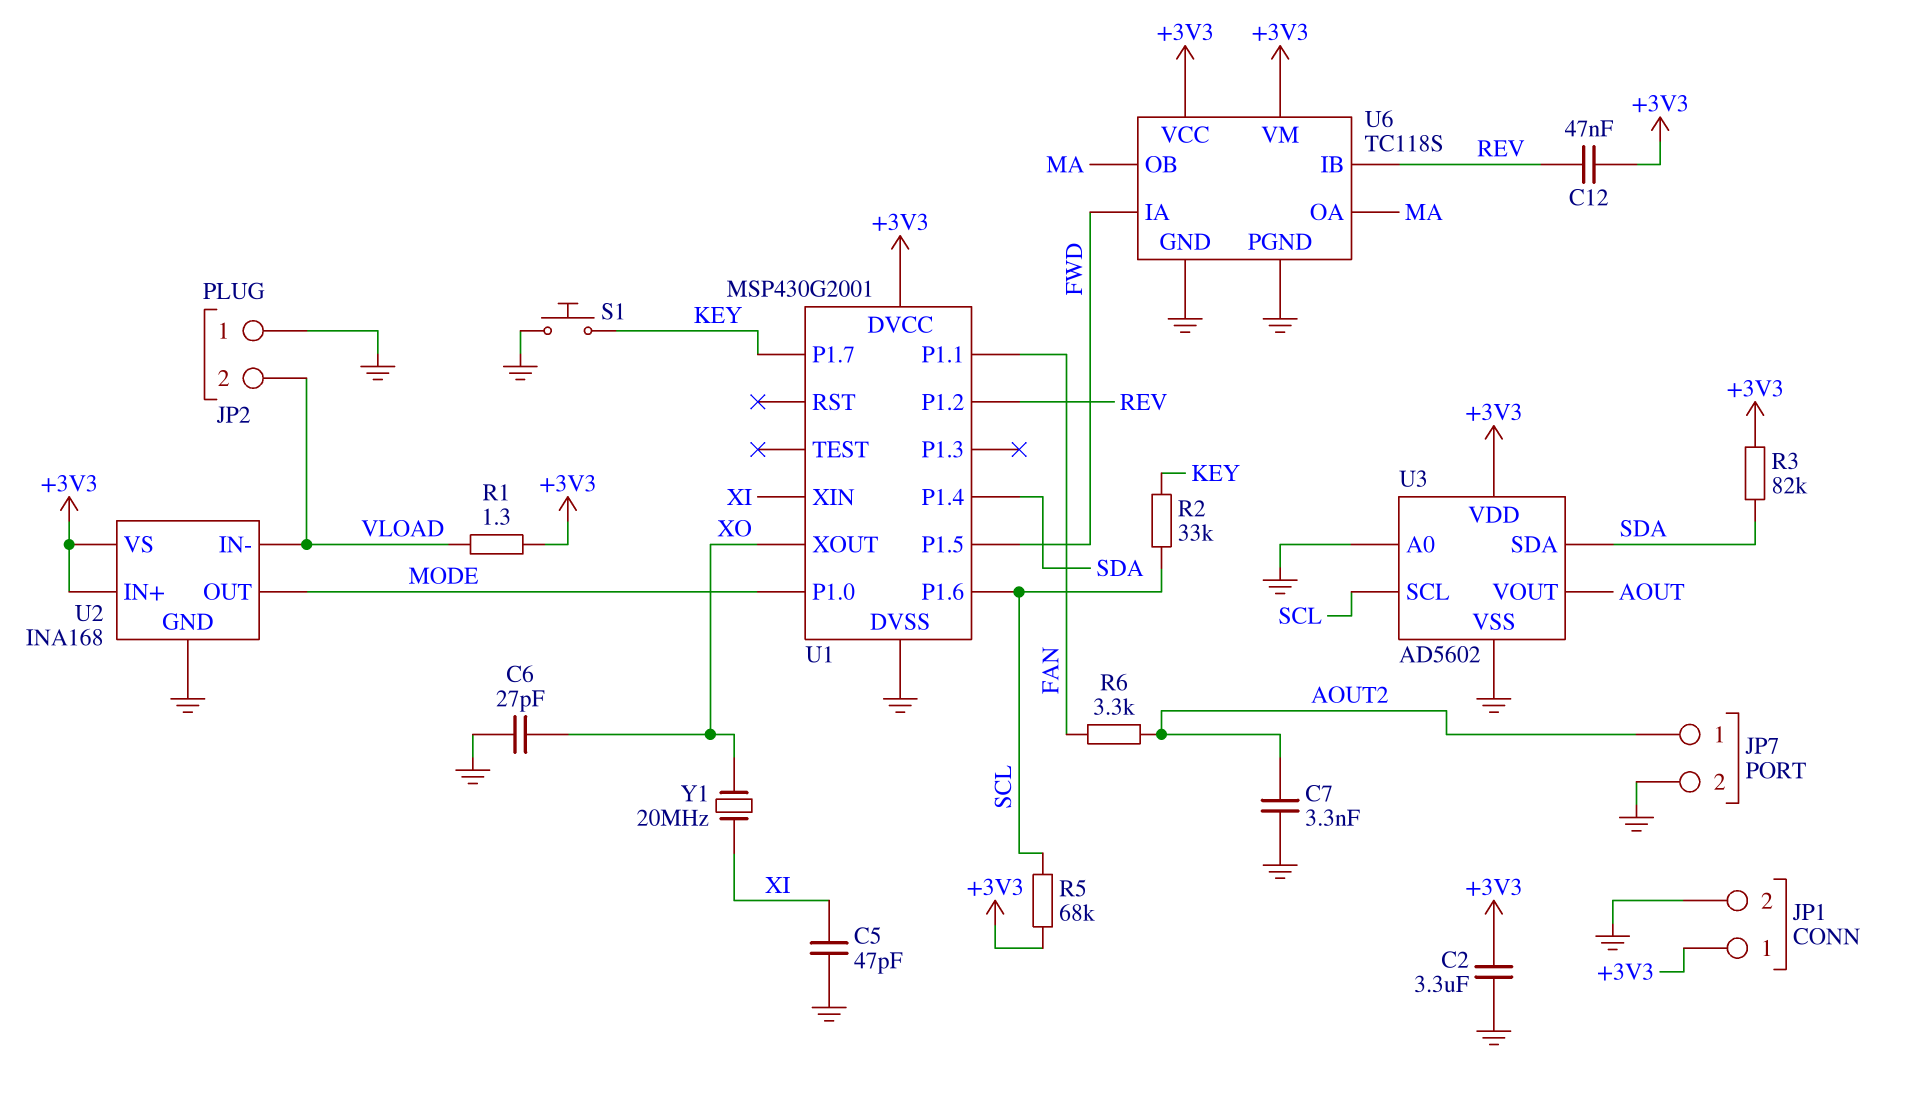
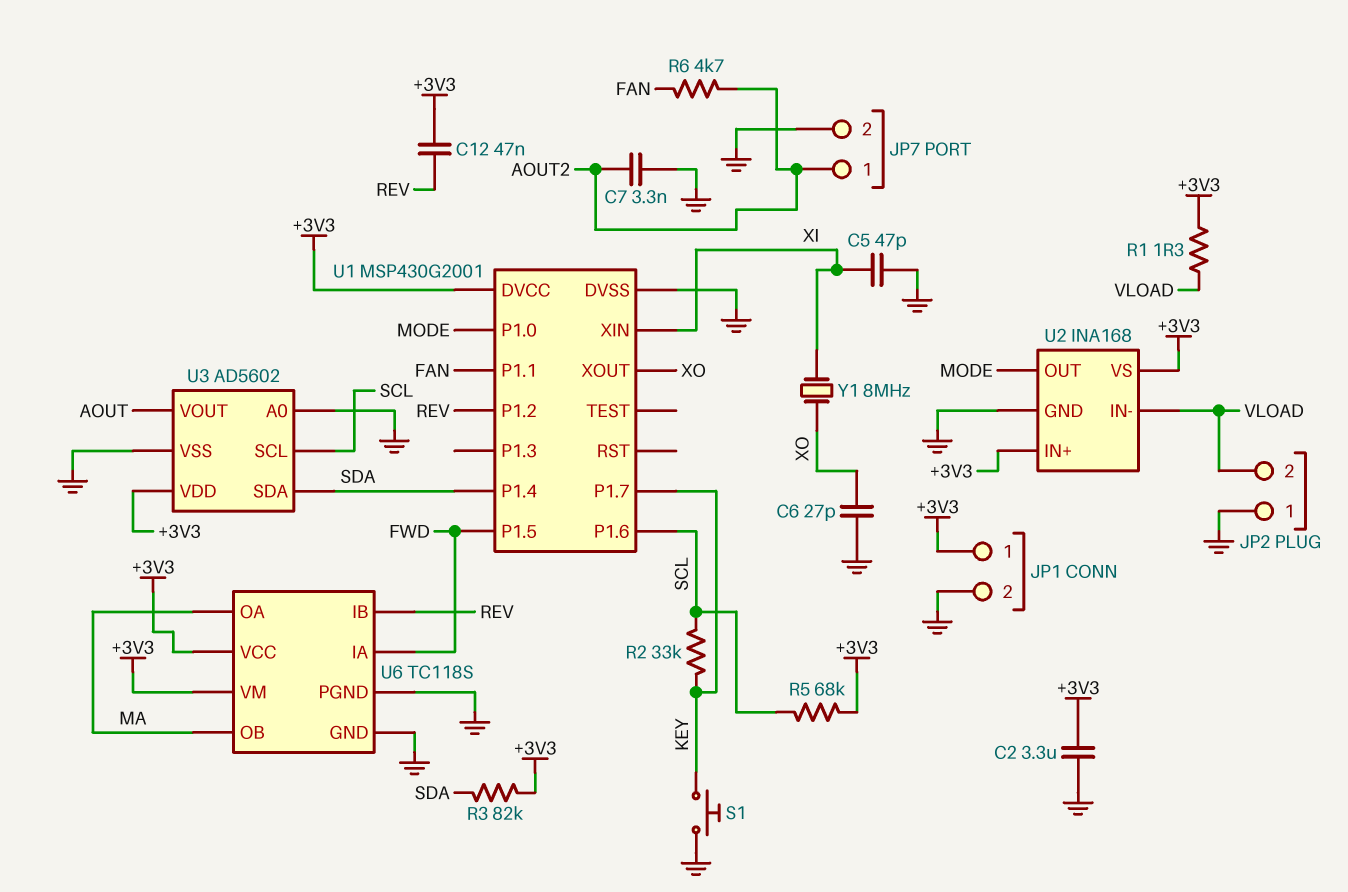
R6: 3.3k (AOUT2, FAN) -> 4.7k (AOUT2, FAN)
Y1: 20MHz (XI, XO) -> 8MHz (XI, XO)

